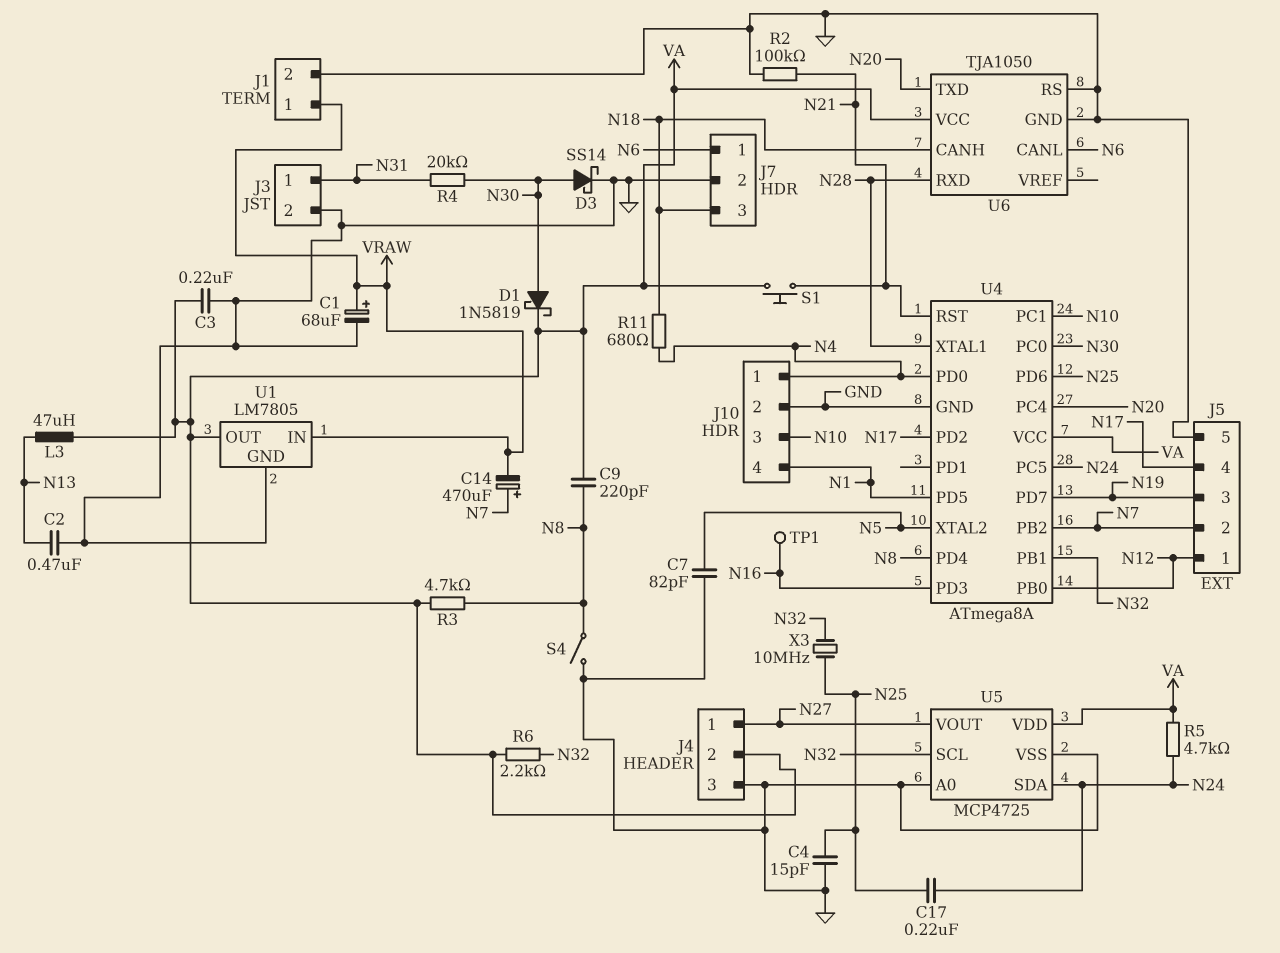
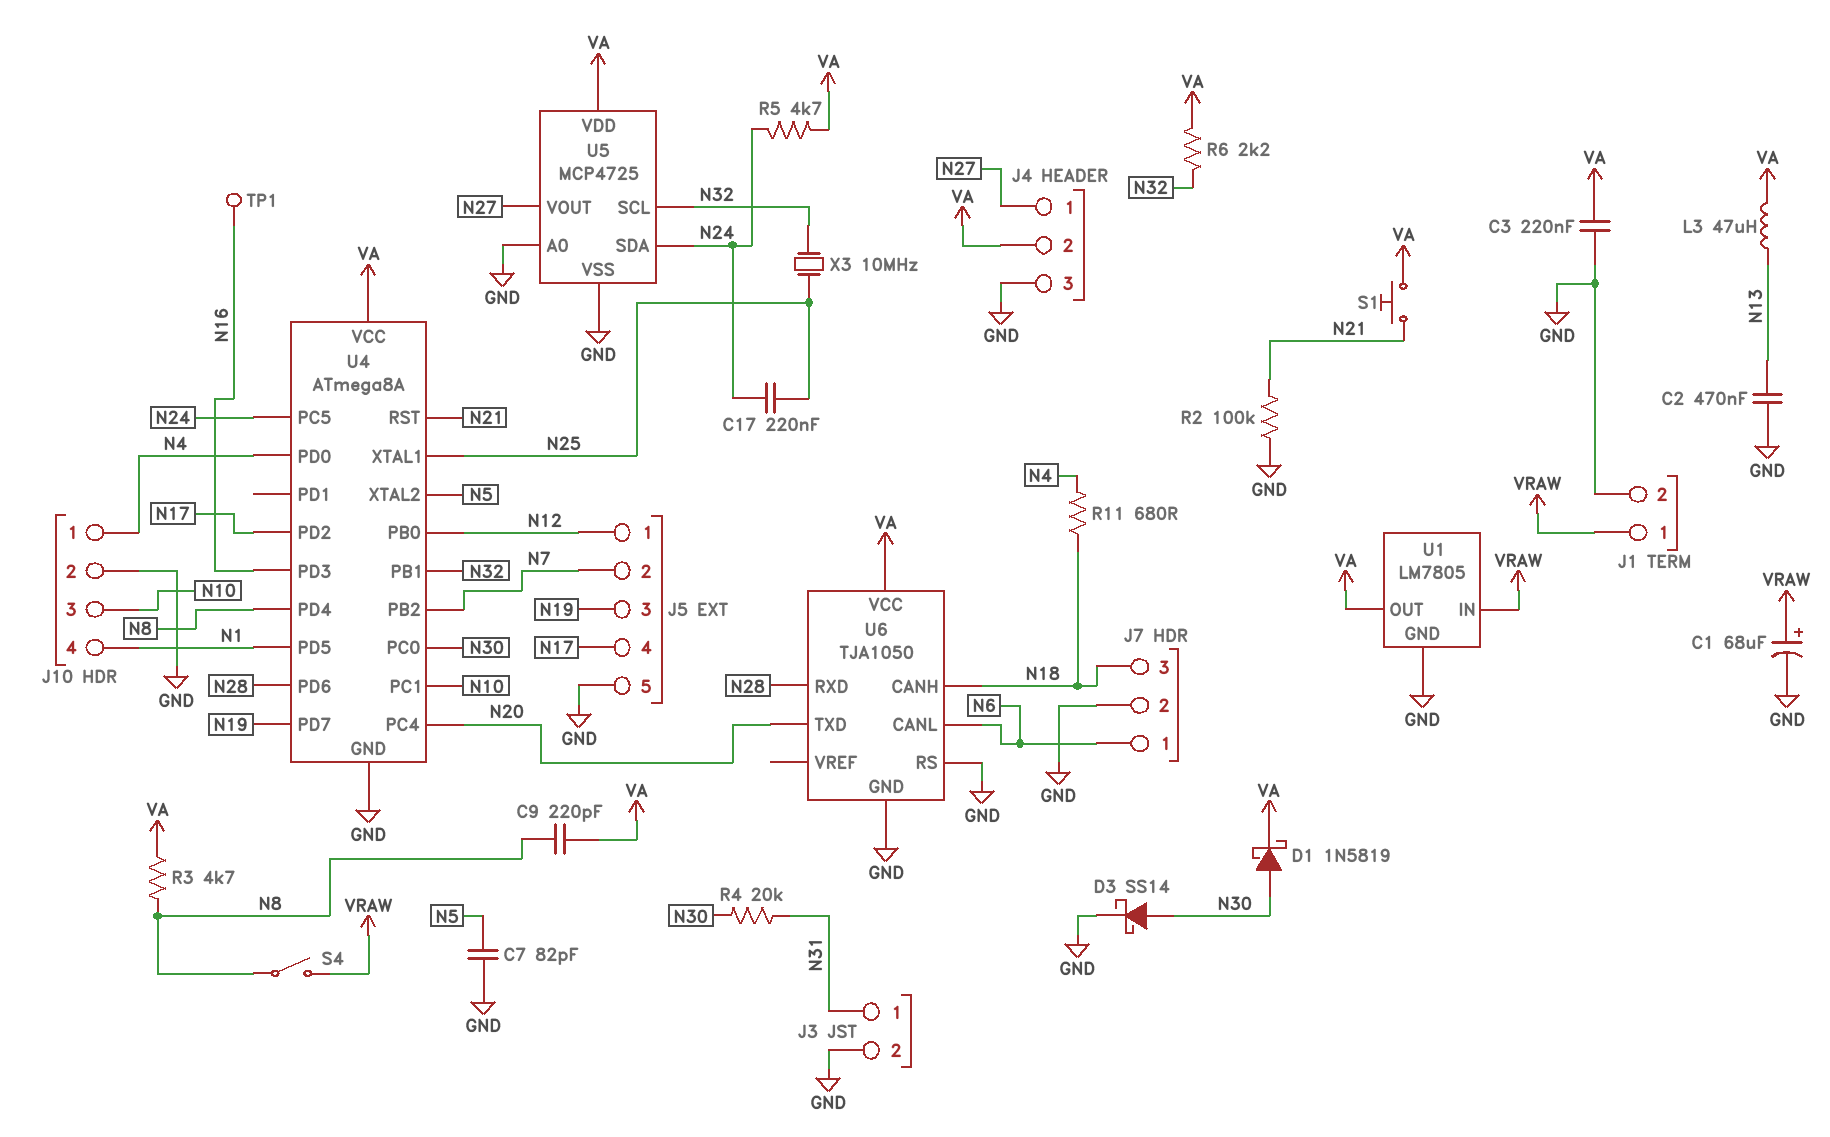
C4: 15pF (GND, N25) -> none
C14: 470uF (plus N7, minus VRAW) -> none
S4: switch (GND, N8) -> switch (N8, VRAW)
U4 pin PD6: N25 -> N28
U4 pin XTAL1: N28 -> N25

